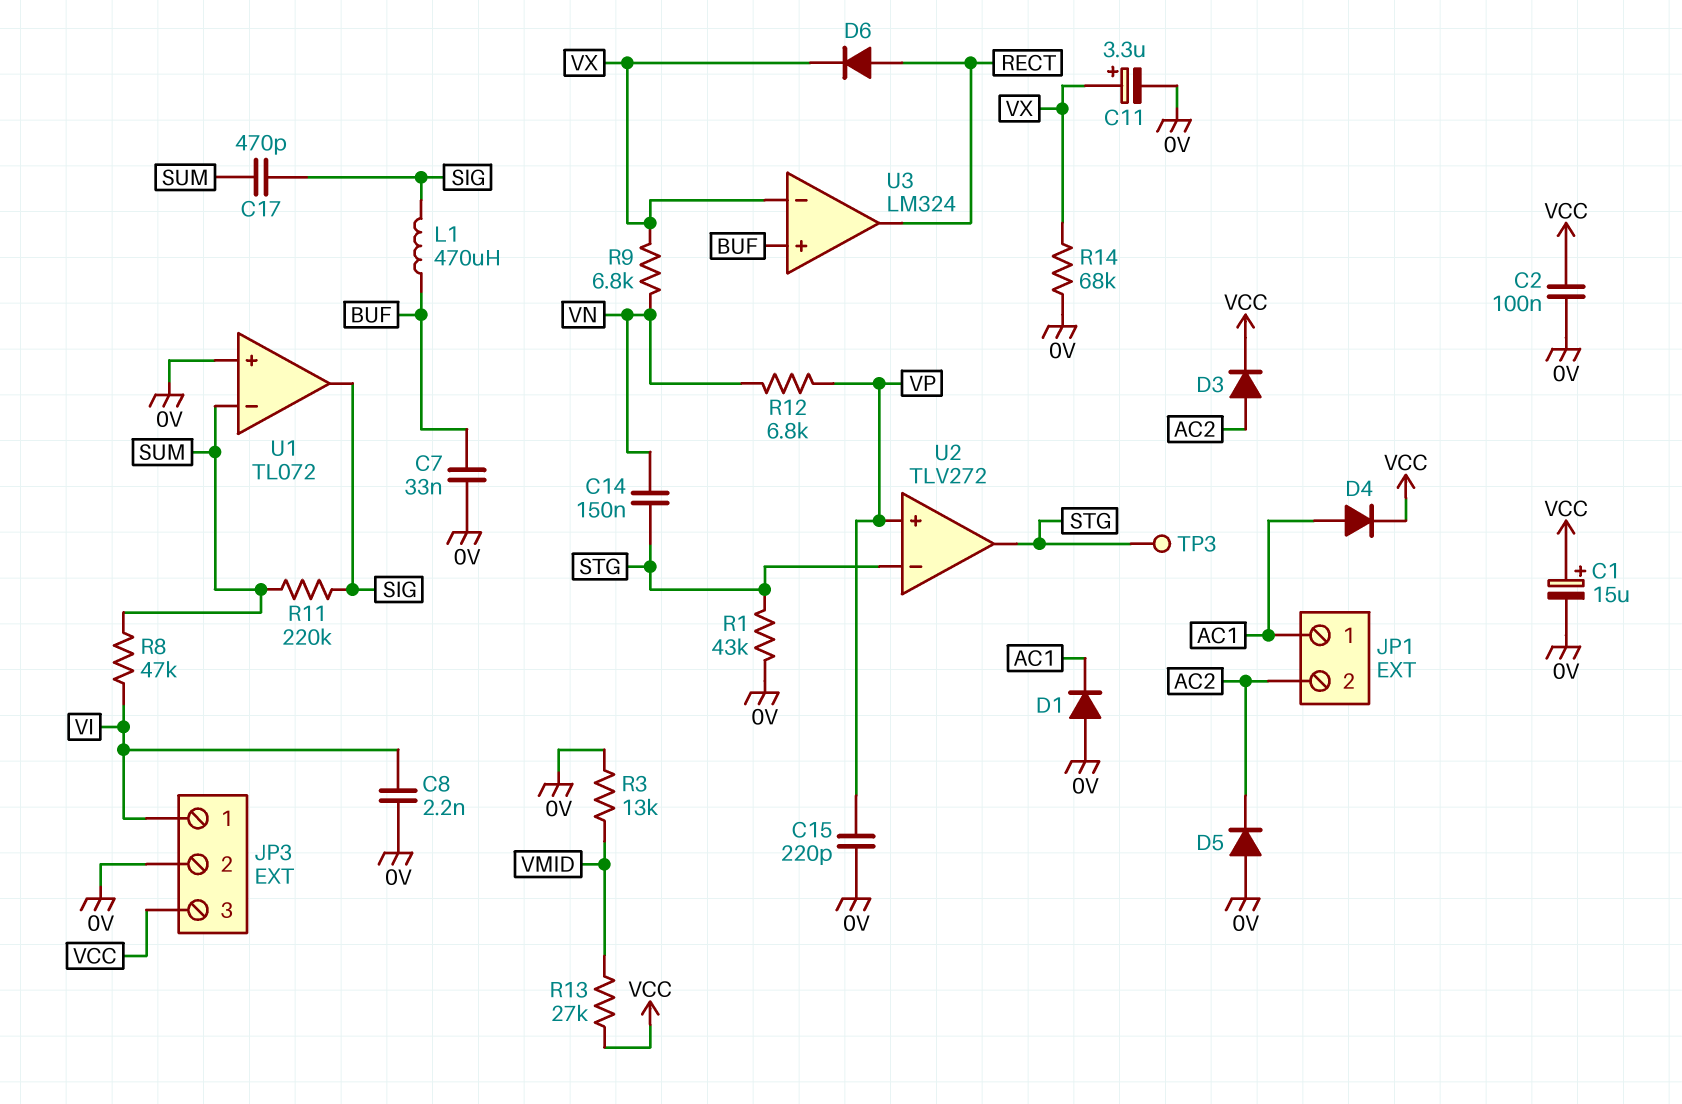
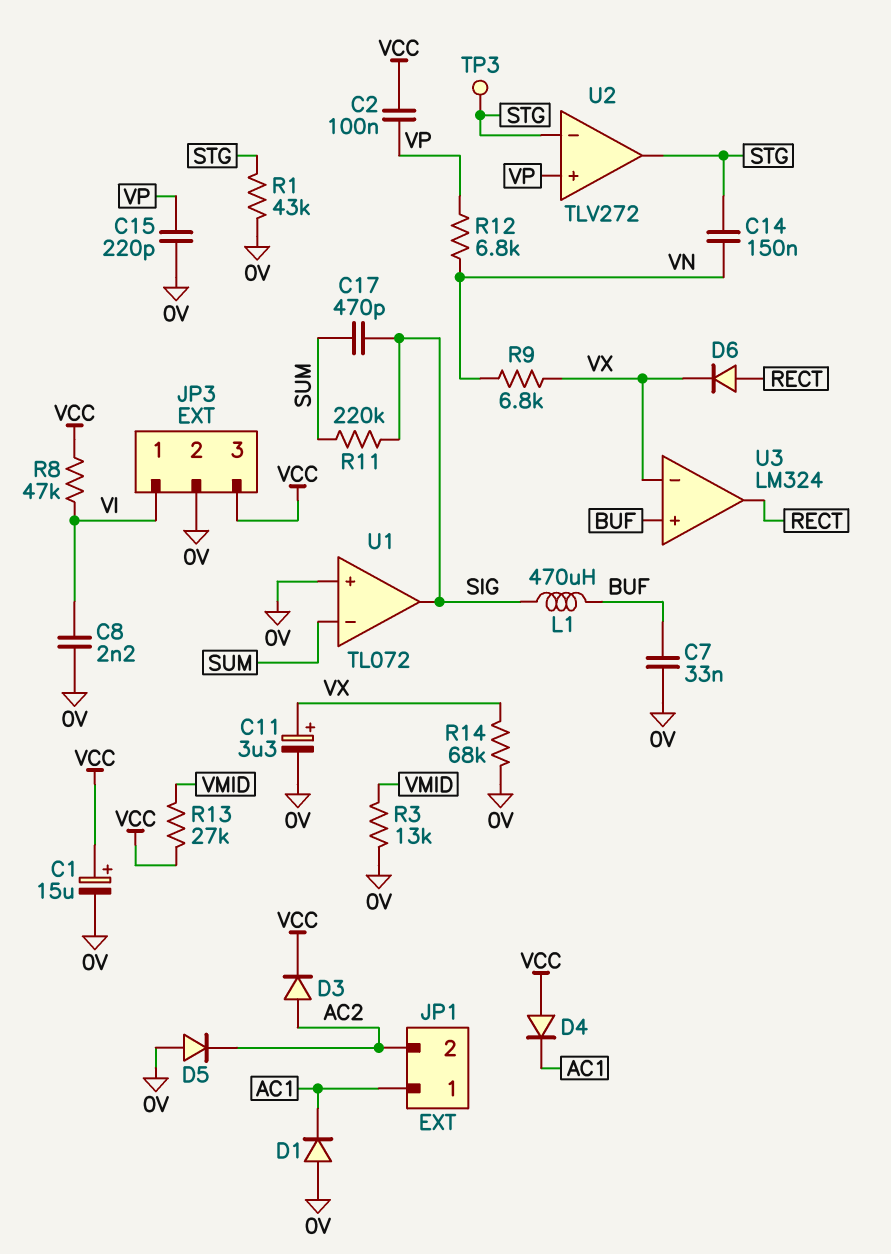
C2: 100nF (0V, VCC) -> 100nF (VCC, VP)
D4: diode (A AC1, K VCC) -> diode (A VCC, K AC1)
R8: 47k (SUM, VI) -> 47k (VCC, VI)

